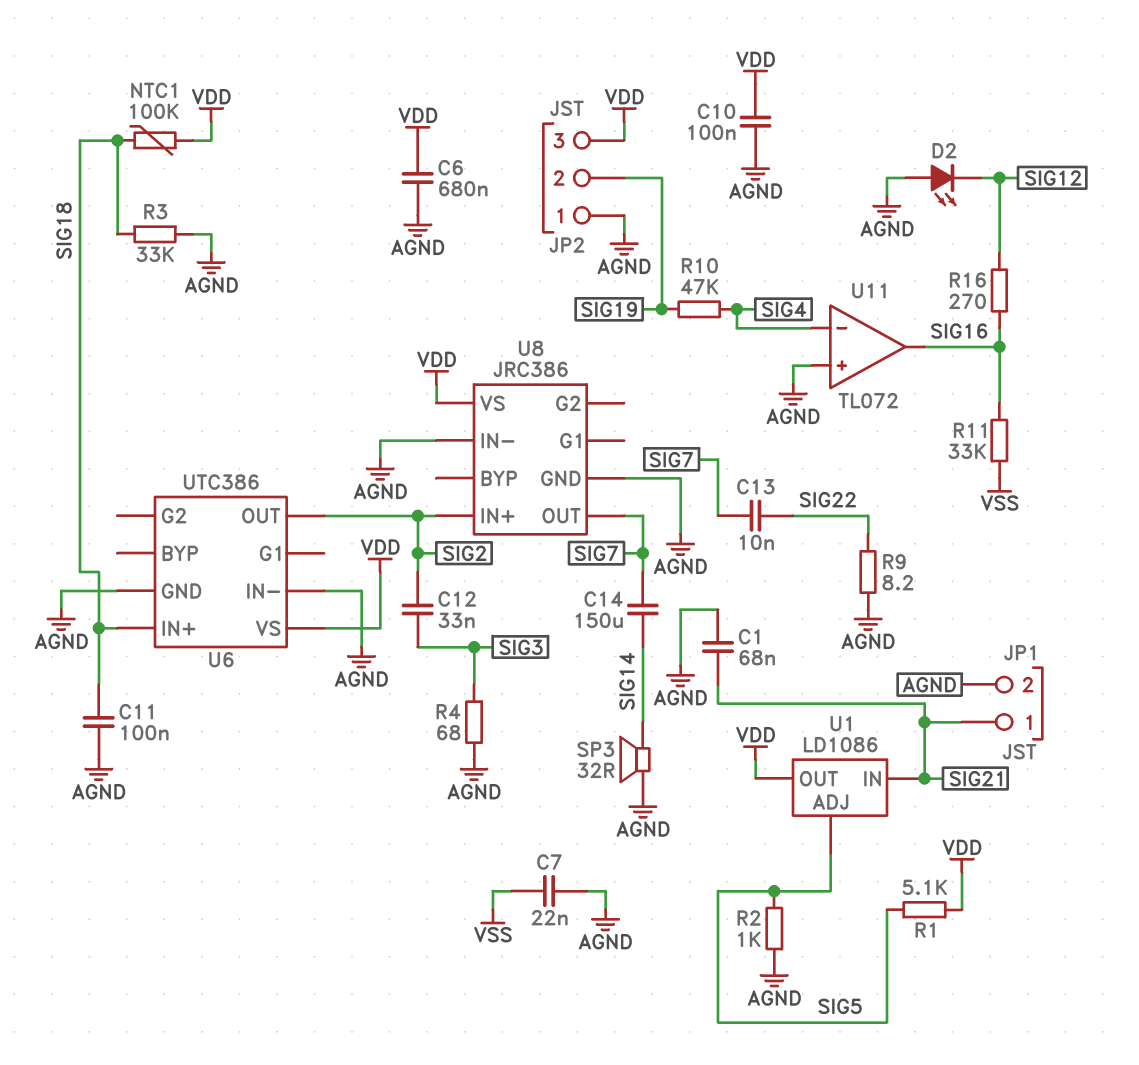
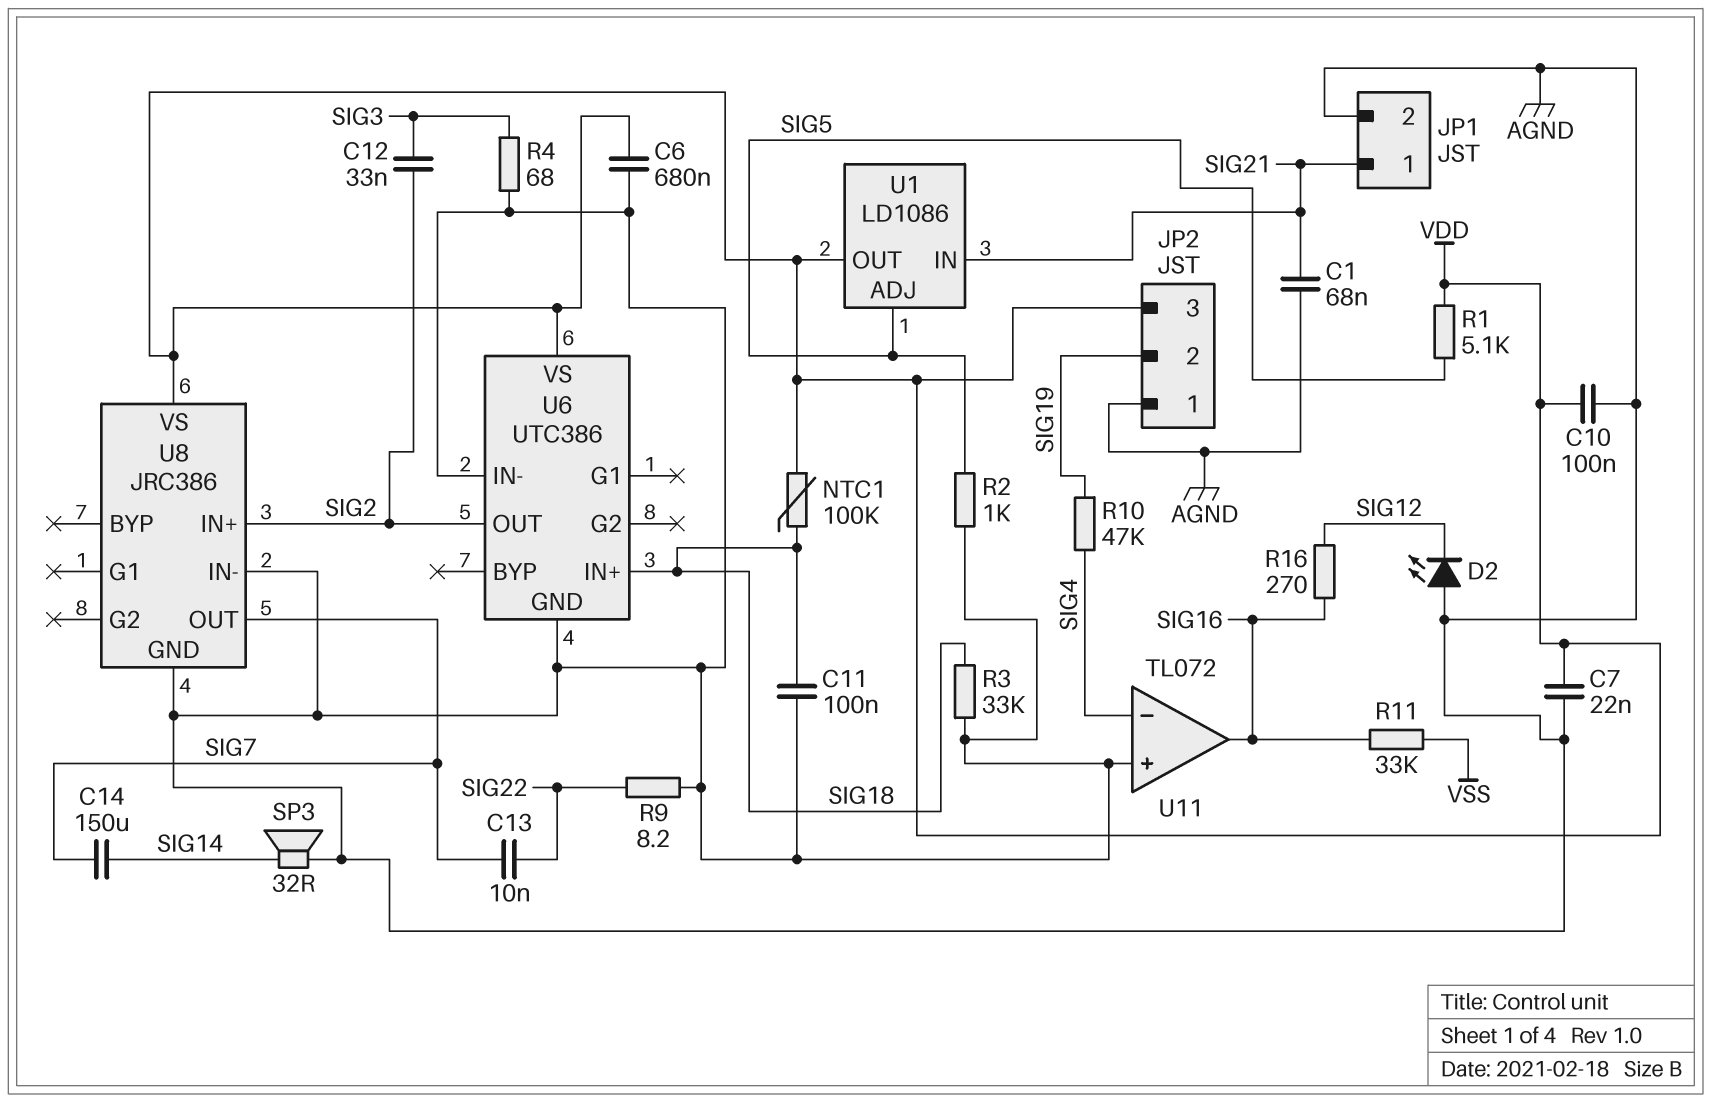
C7: 22nF (AGND, VSS) -> 22nF (AGND, VDD)

